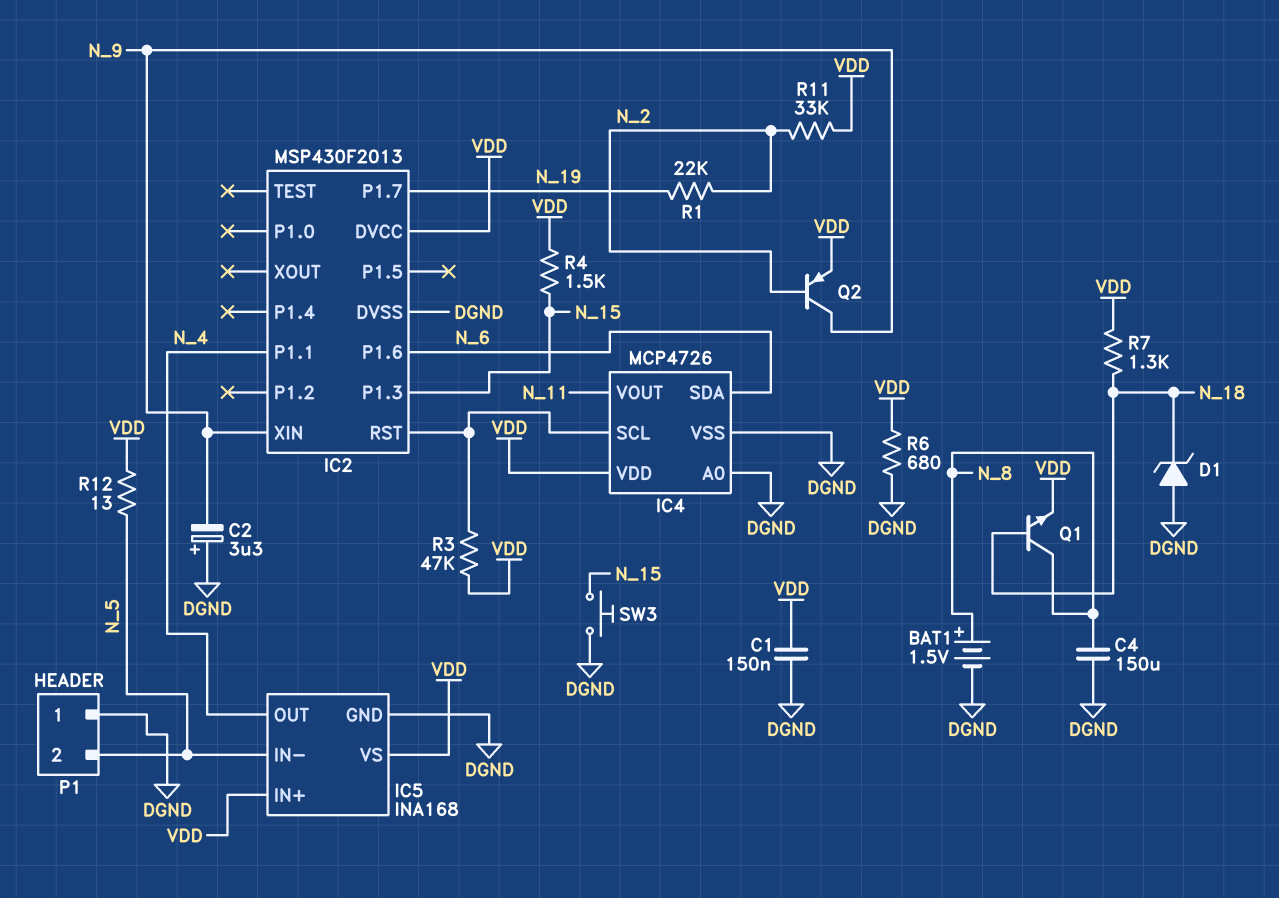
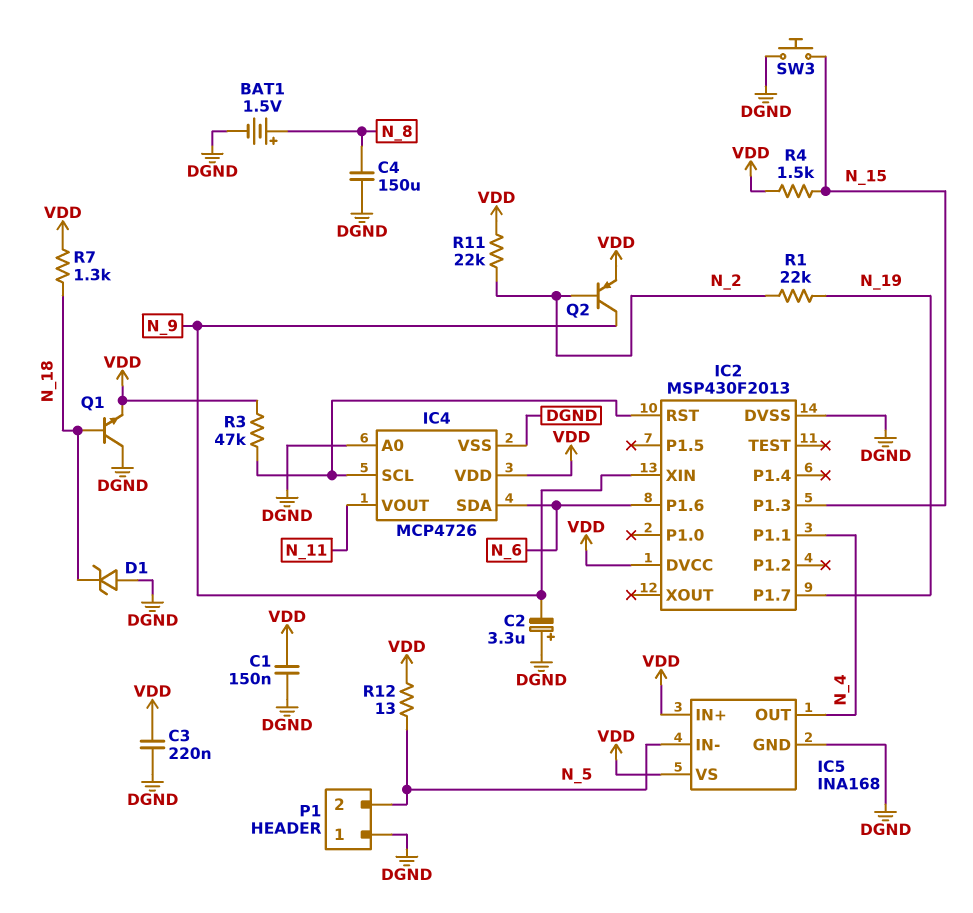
C3: none -> 220nF (DGND, VDD)
Q1: NPN (B N_18, C N_8, E VDD) -> NPN (B N_18, C DGND, E VDD)
R6: 680 (DGND, VDD) -> none
R11: 33k (N_2, VDD) -> 22k (N_2, VDD)

